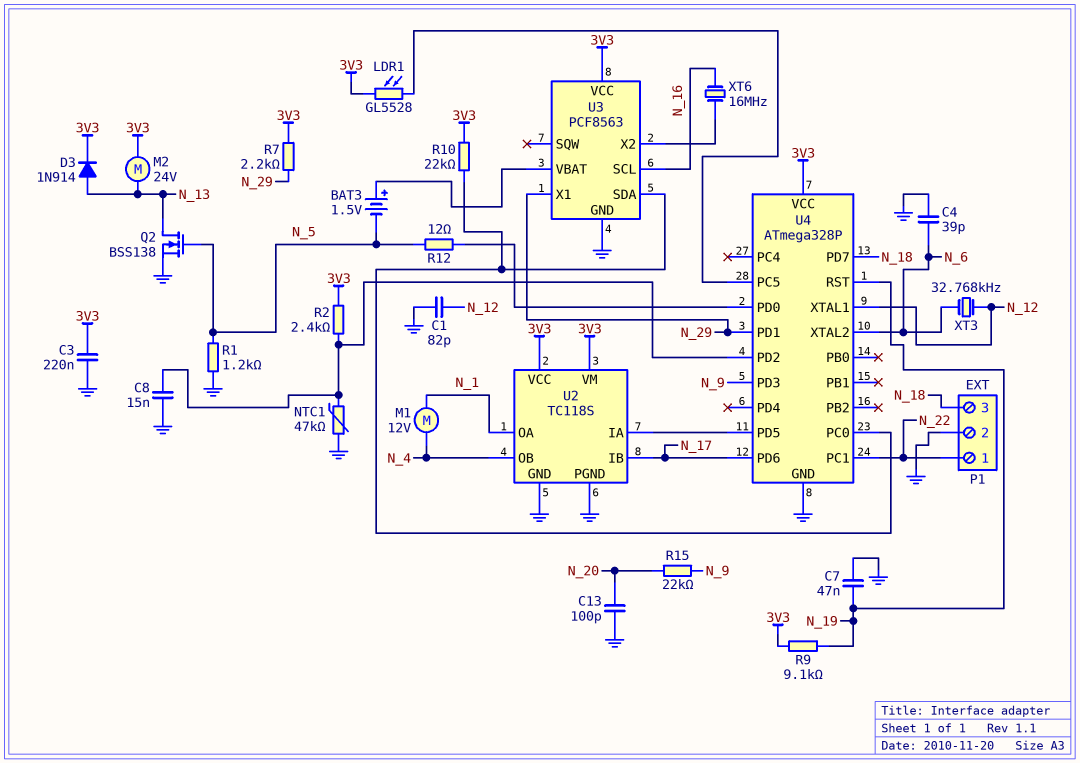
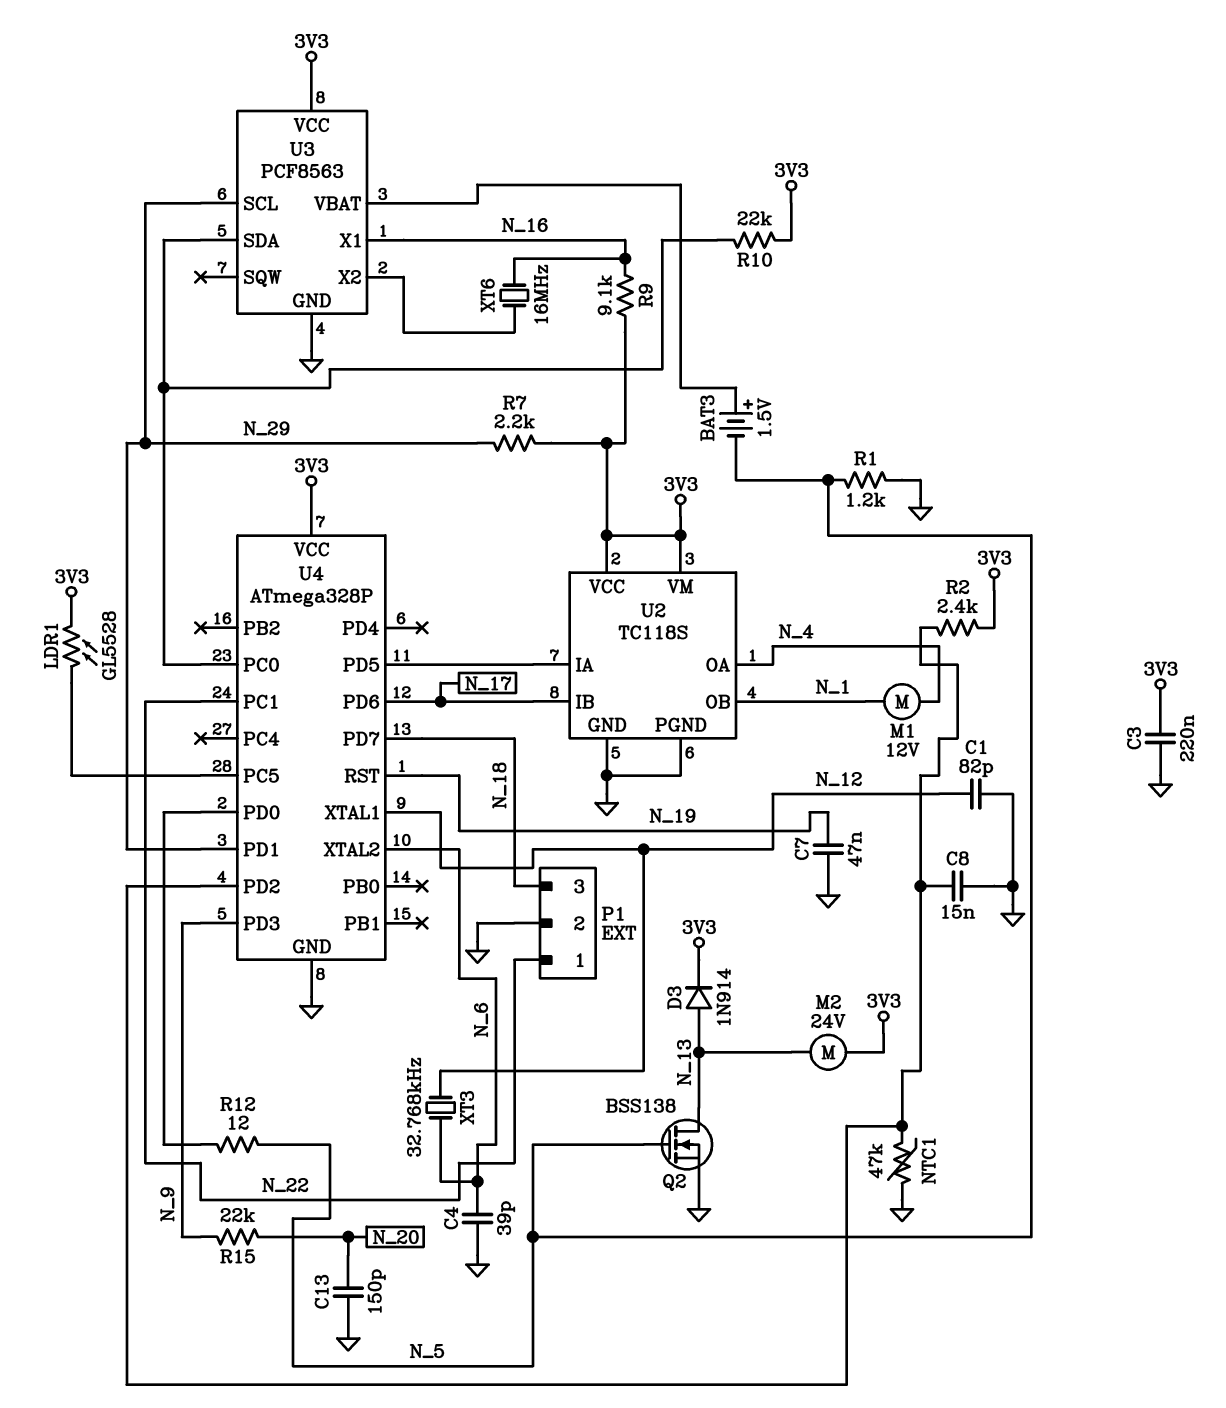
C13: 100pF (GND, N_20) -> 150pF (GND, N_20)
R9: 9.1k (3V3, N_19) -> 9.1k (3V3, N_16)
U2 pin OA: N_1 -> N_4
U2 pin OB: N_4 -> N_1
U3 pin SCL: N_16 -> N_29
U3 pin X1: N_29 -> N_16

